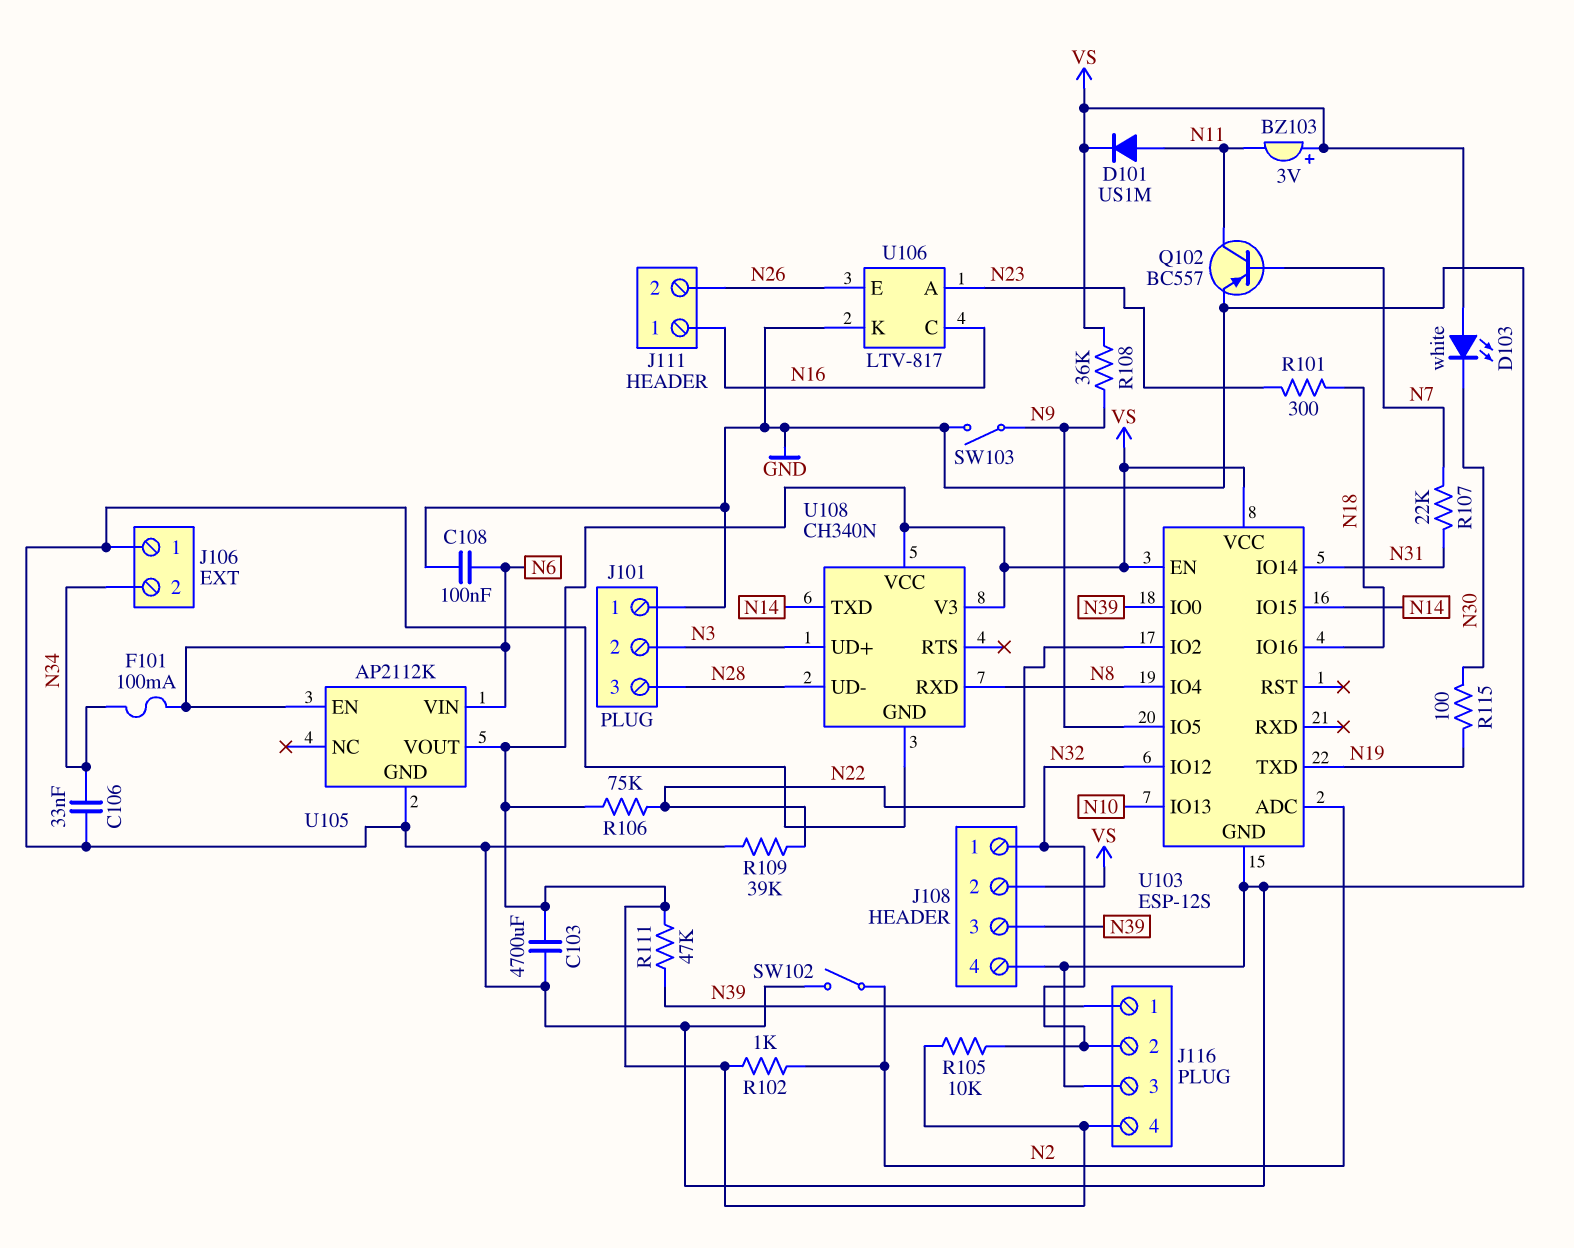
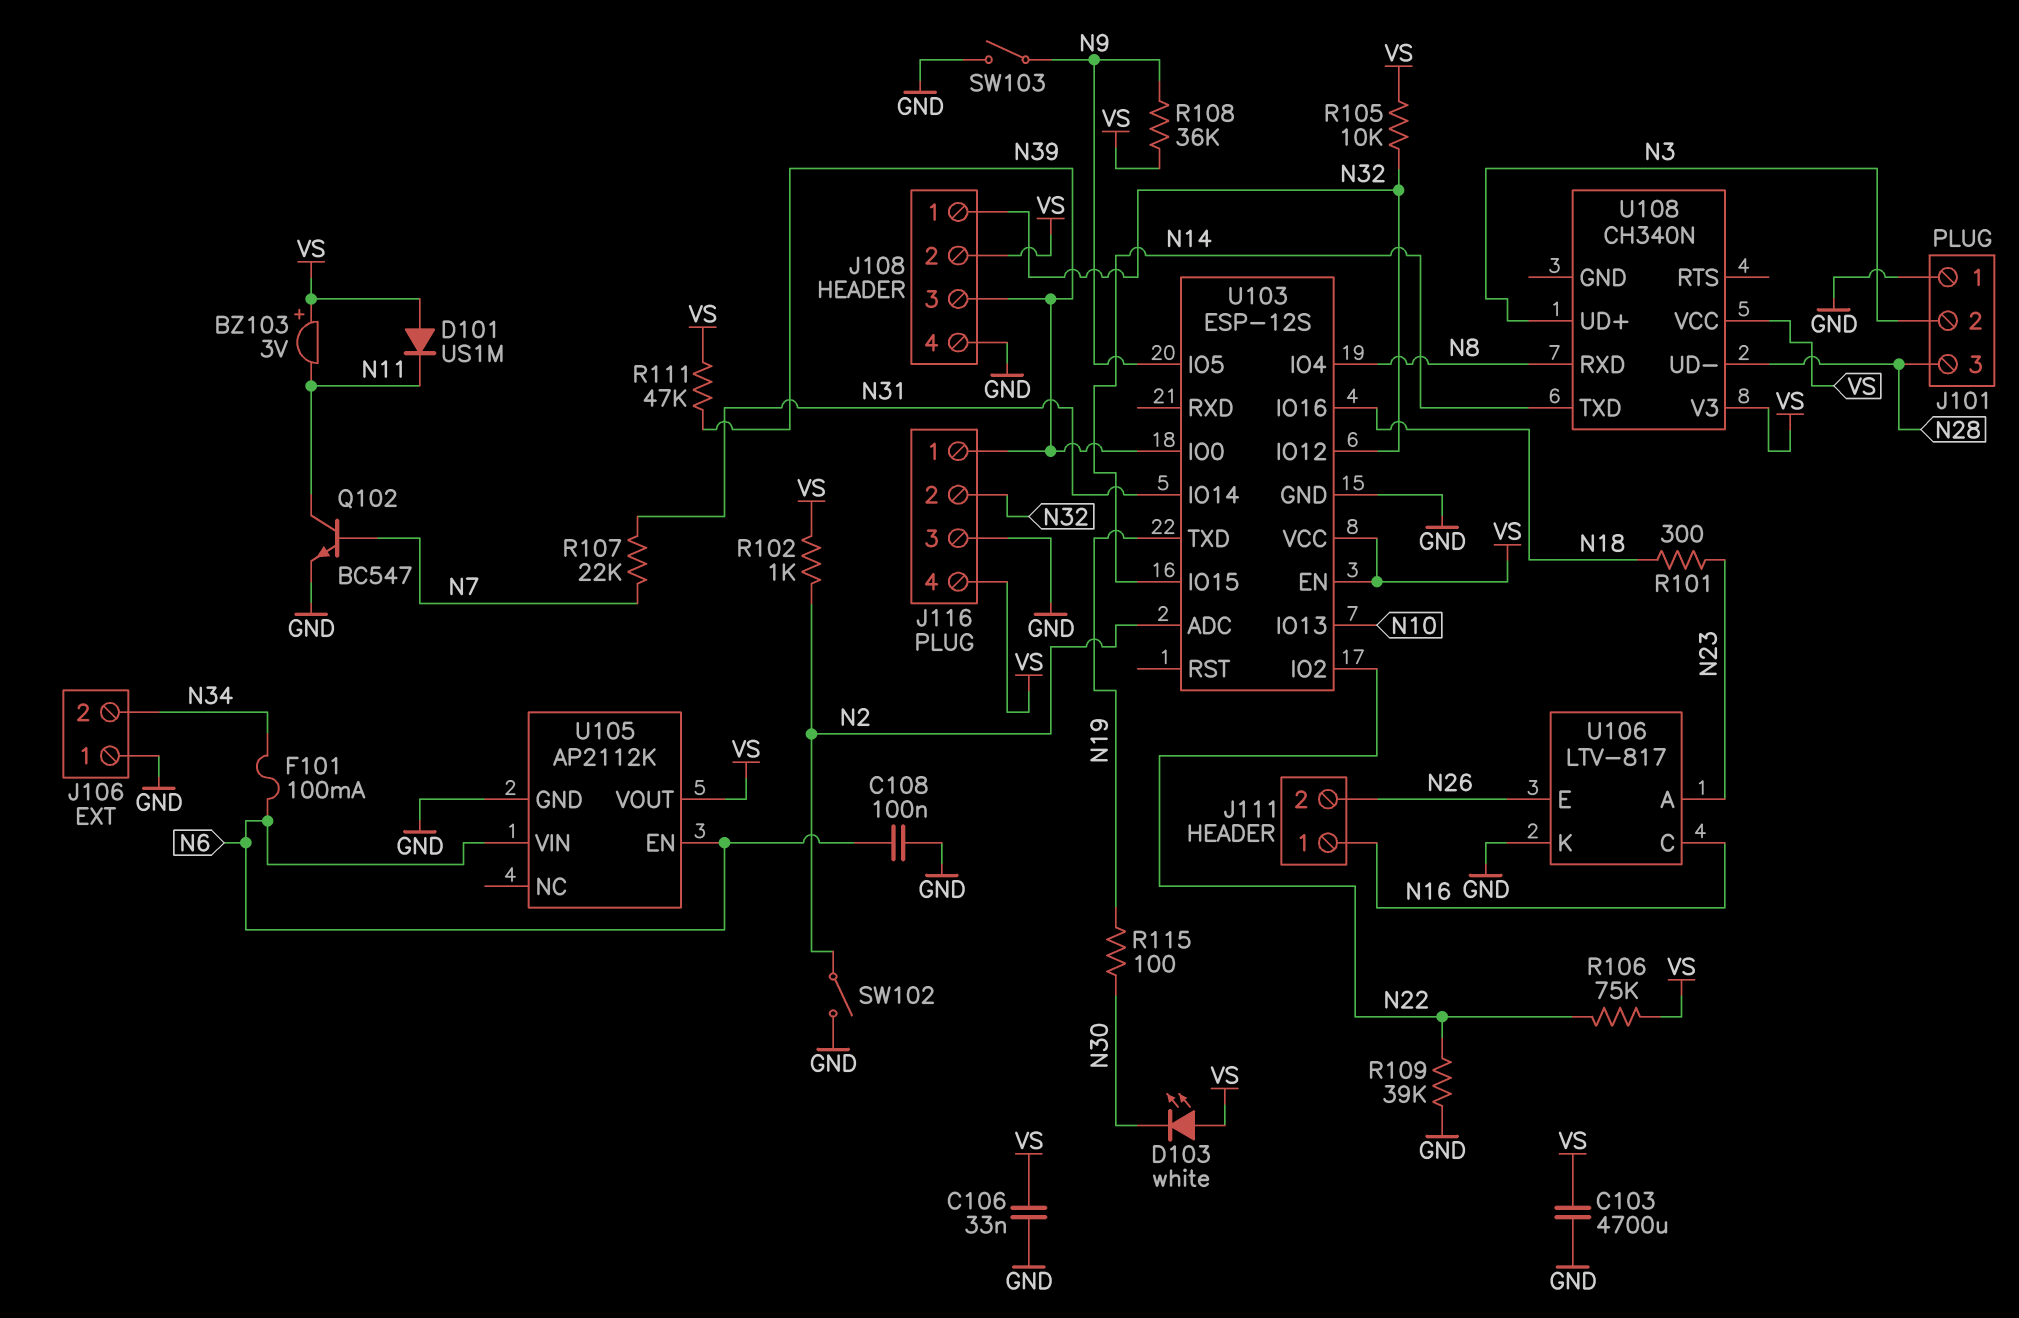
C106: 33nF (GND, N34) -> 33nF (GND, VS)
D101: diode US1M (A N11, K VS) -> diode US1M (A VS, K N11)
Q102: PNP BC557 (B N7, C N11, E GND) -> NPN BC547 (B N7, C N11, E GND)
U108 pin GND: GND -> none

